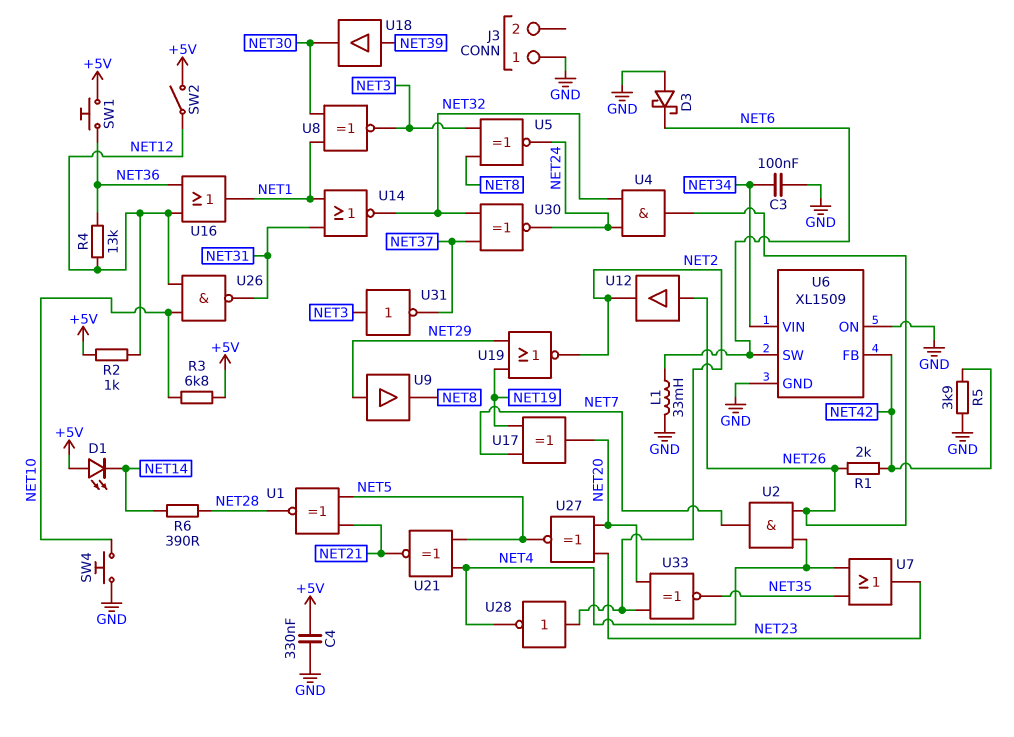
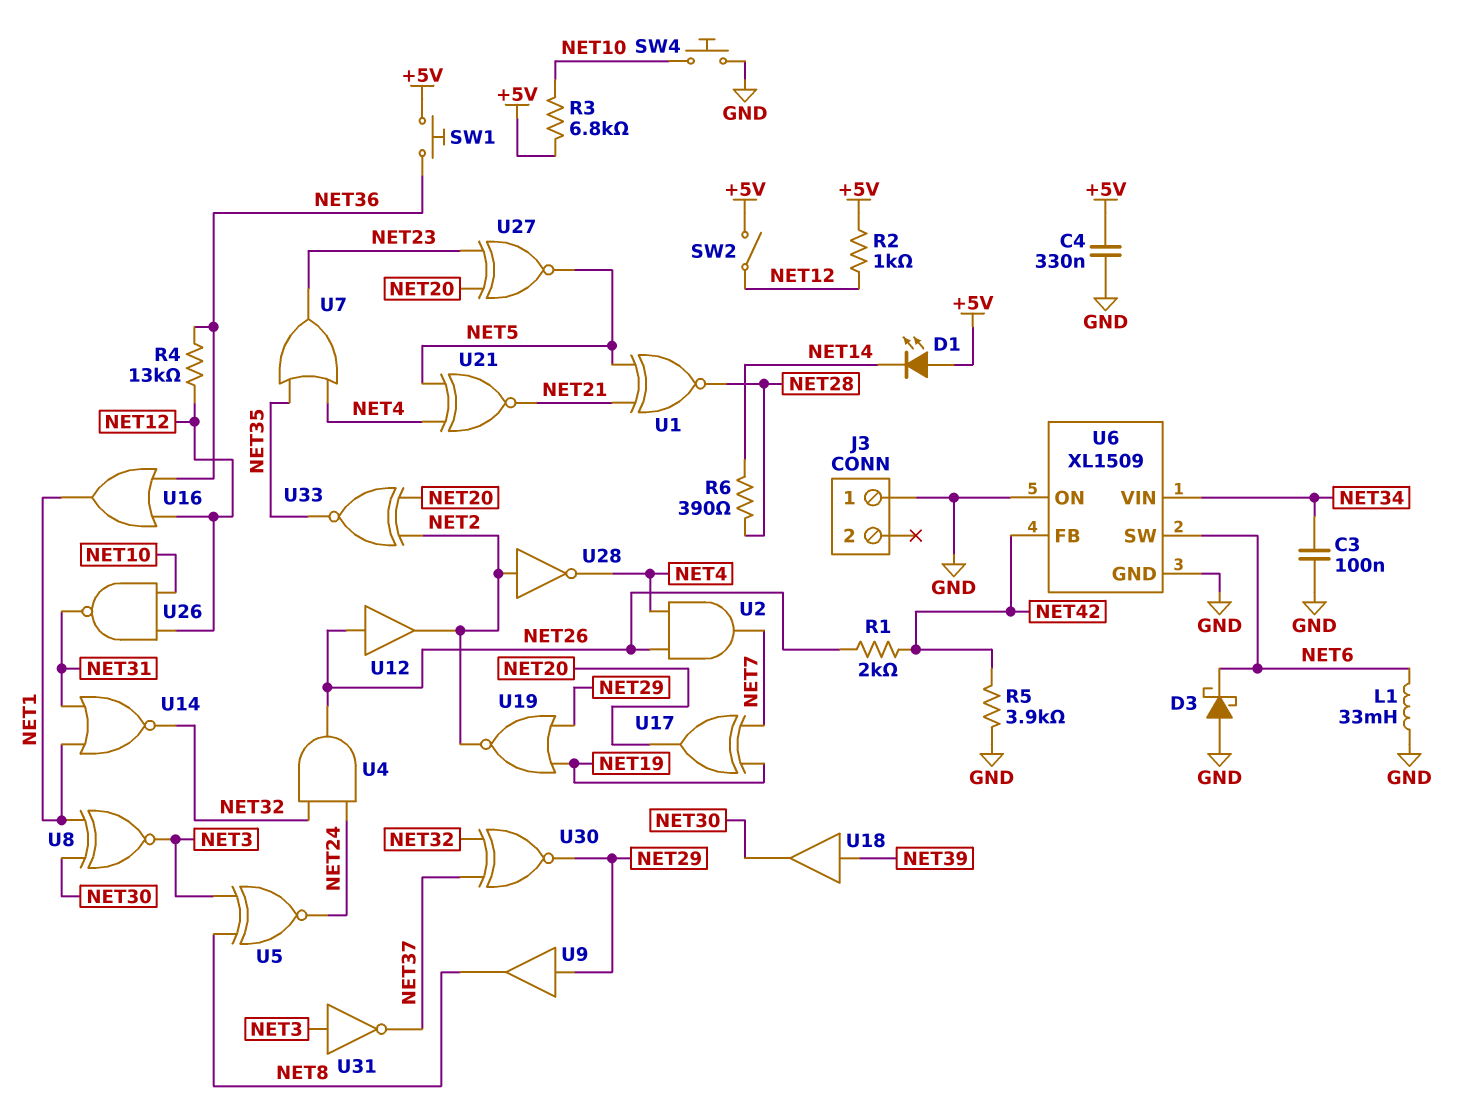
U30: XNOR (in NET32, in NET37, out NET24) -> XNOR (in NET32, in NET37, out NET29)

